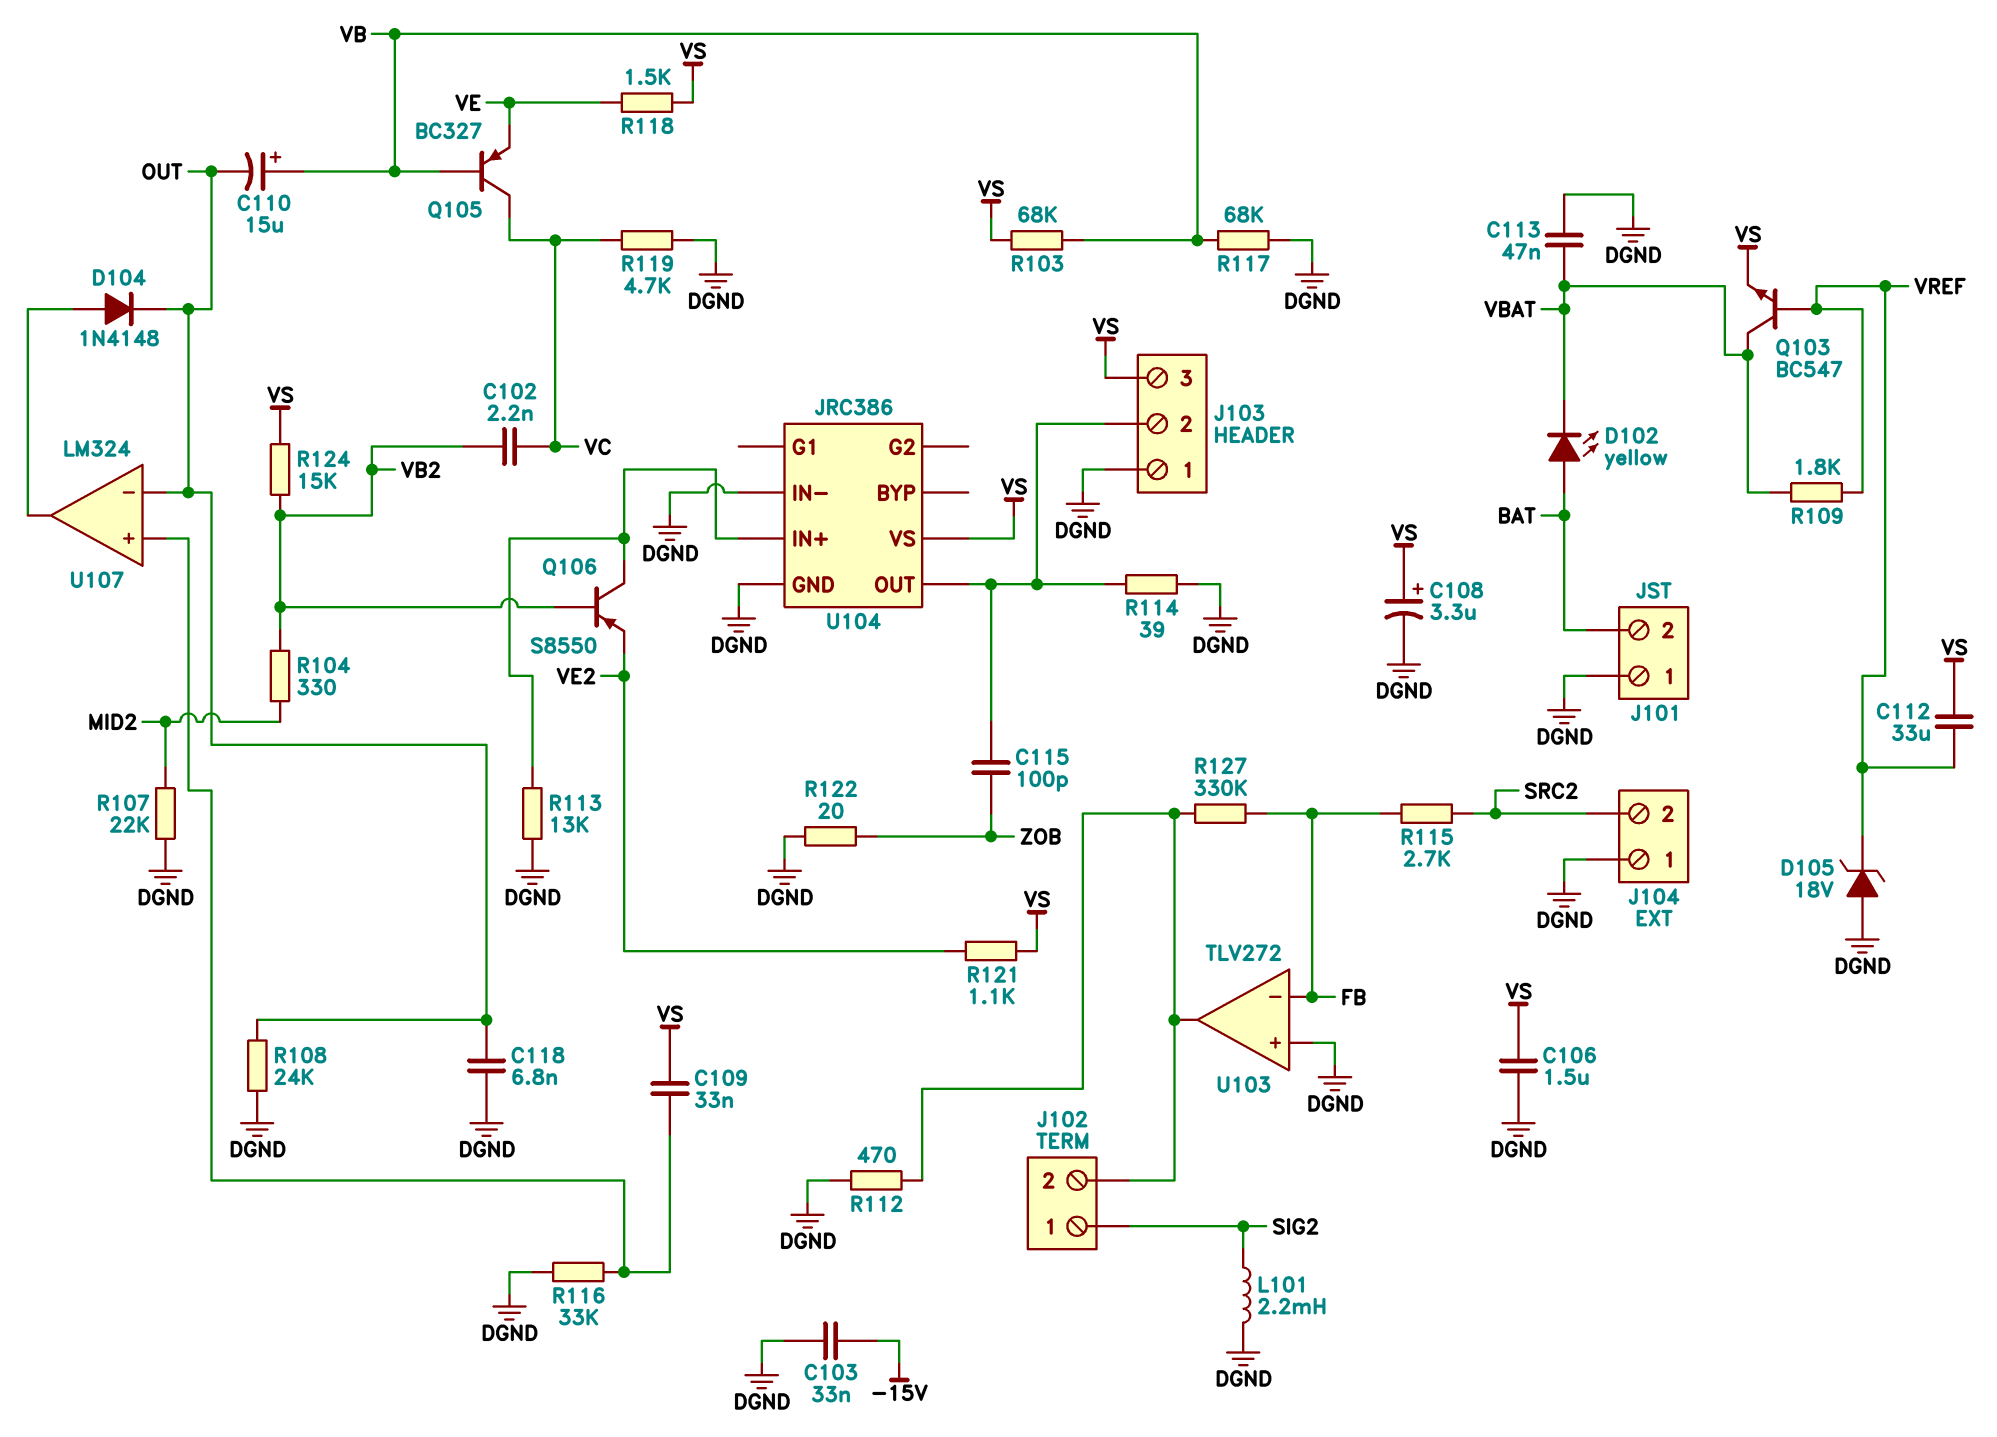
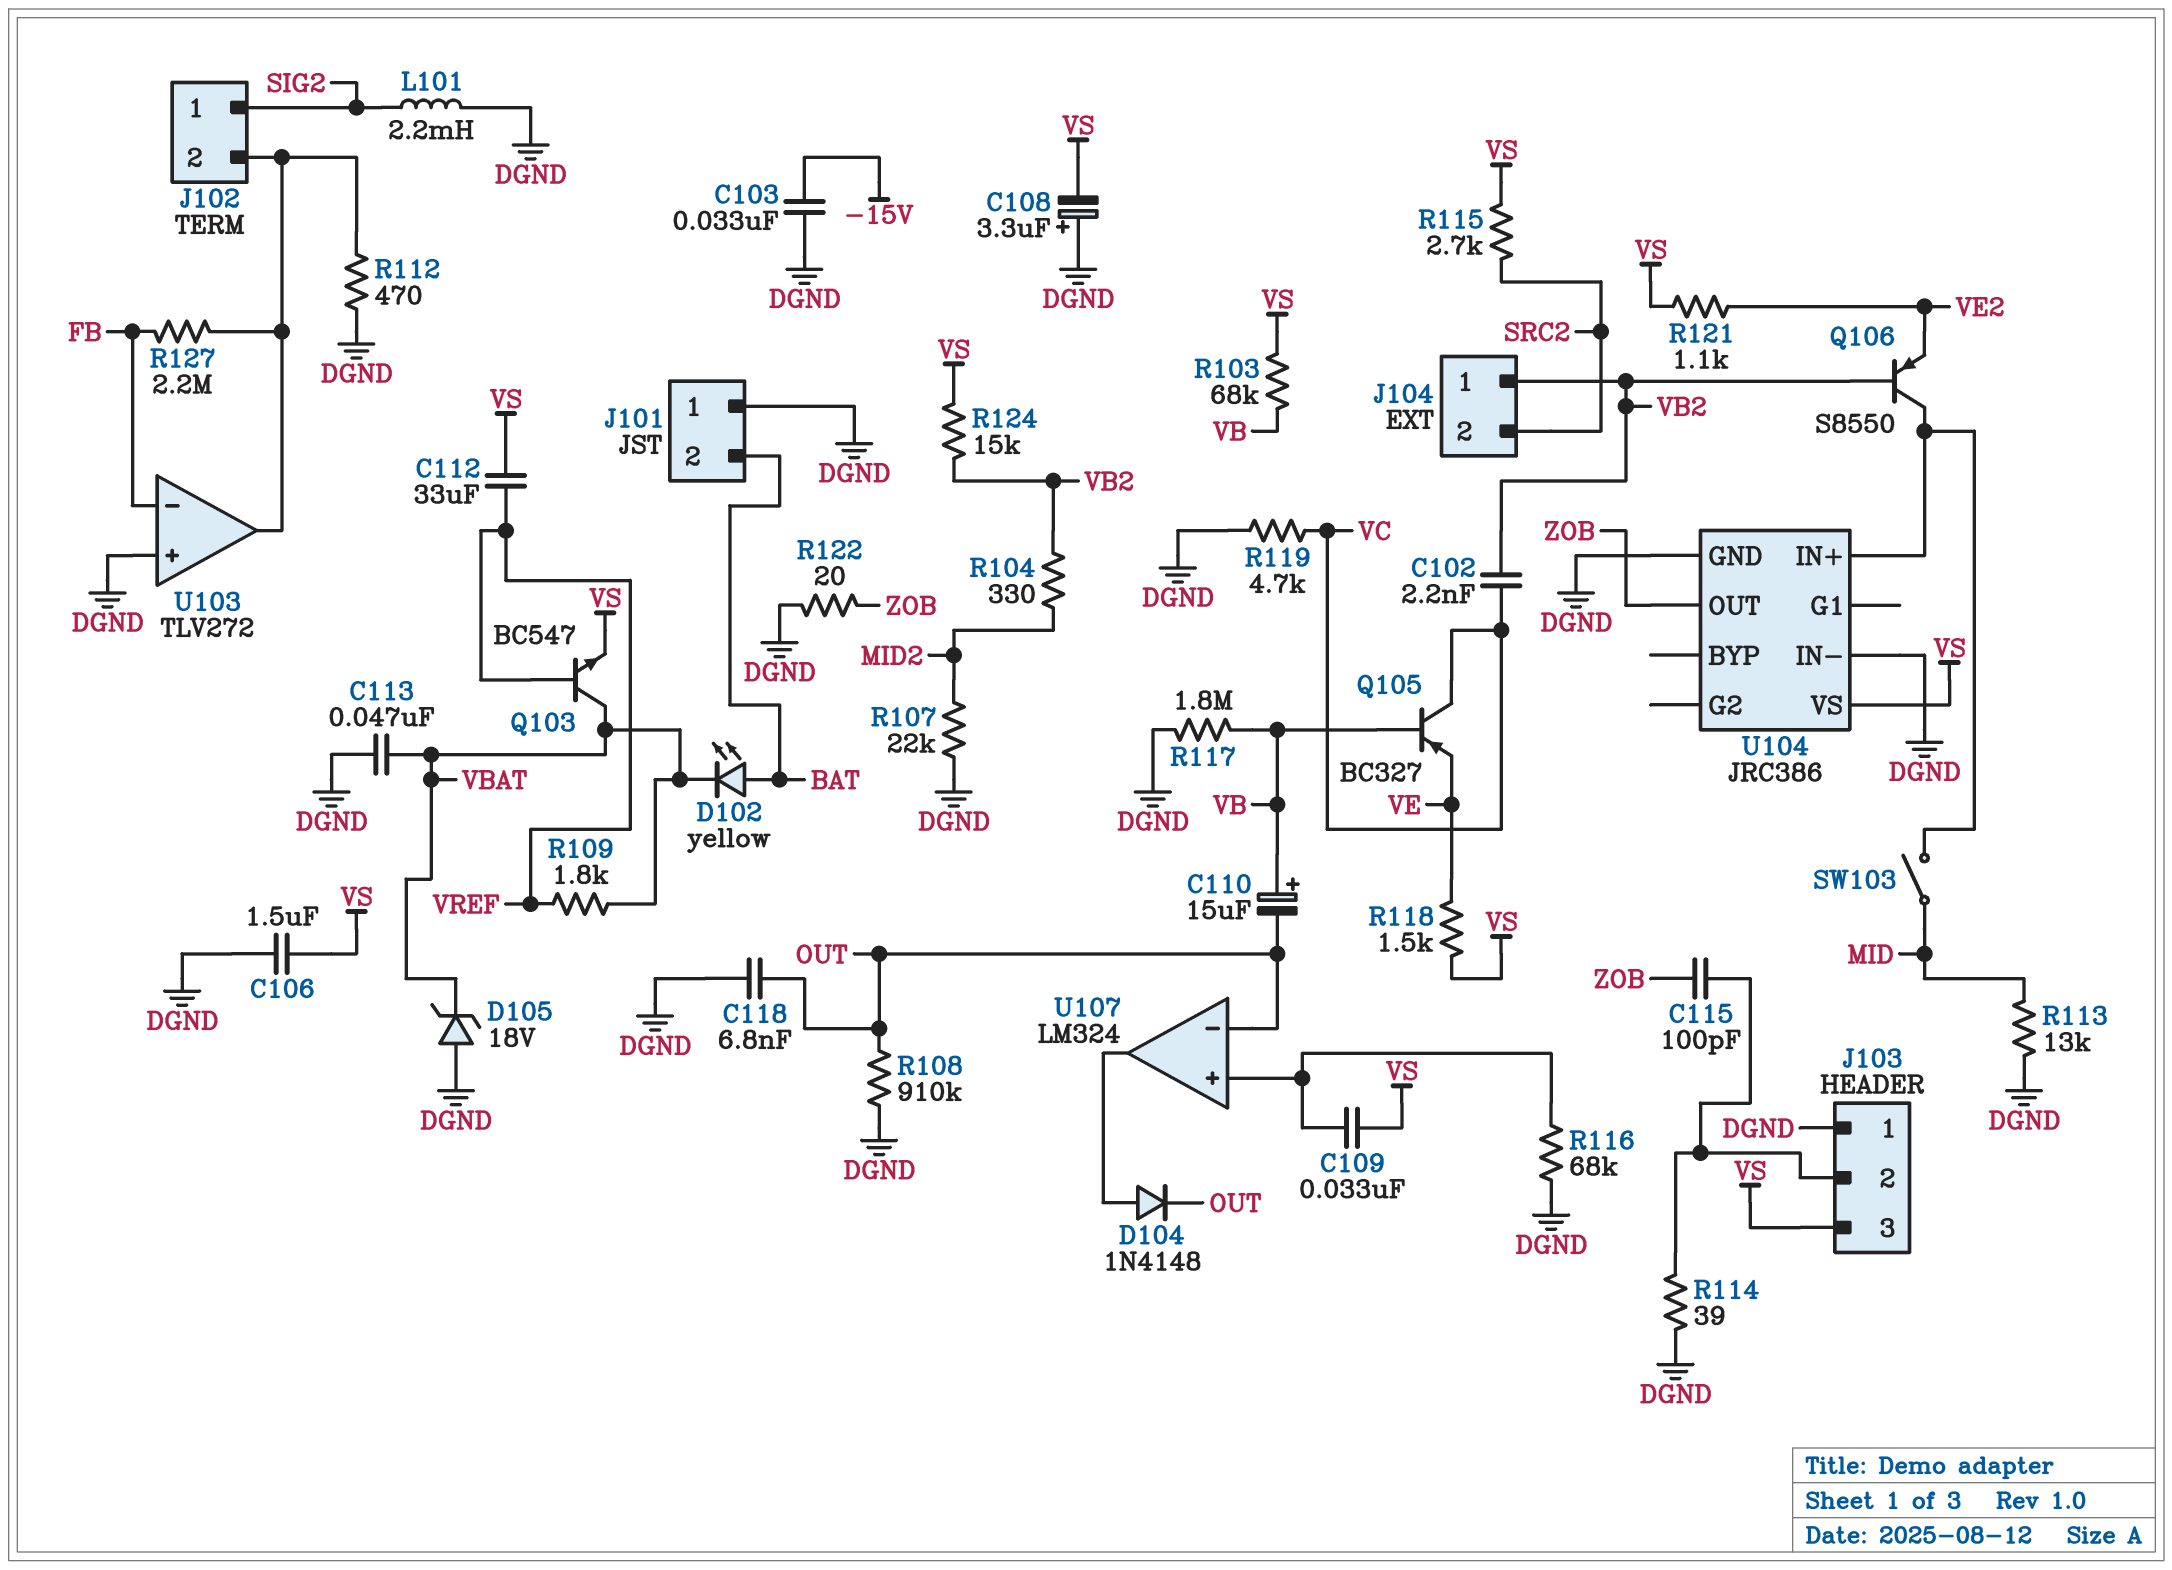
C108: 3.3uF (plus VS, minus DGND) -> 3.3uF (plus DGND, minus VS)
D105: zener 18V (A DGND, K VREF) -> zener 18V (A DGND, K VBAT)
J104 pin 1: DGND -> VB2
R108: 24k (DGND, OUT) -> 910k (DGND, OUT)
R113: 13k (DGND, U104/IN+) -> 13k (DGND, MID)
R115: 2.7k (FB, SRC2) -> 2.7k (SRC2, VS)
R116: 33k (DGND, U107/in+) -> 68k (DGND, U107/in+)
R117: 68k (DGND, VB) -> 1.8M (DGND, VB)
R127: 330k (FB, J102/2) -> 2.2M (FB, J102/2)
SW103: none -> switch (MID, U104/IN+)
U104 pin OUT: J103/2 -> ZOB

